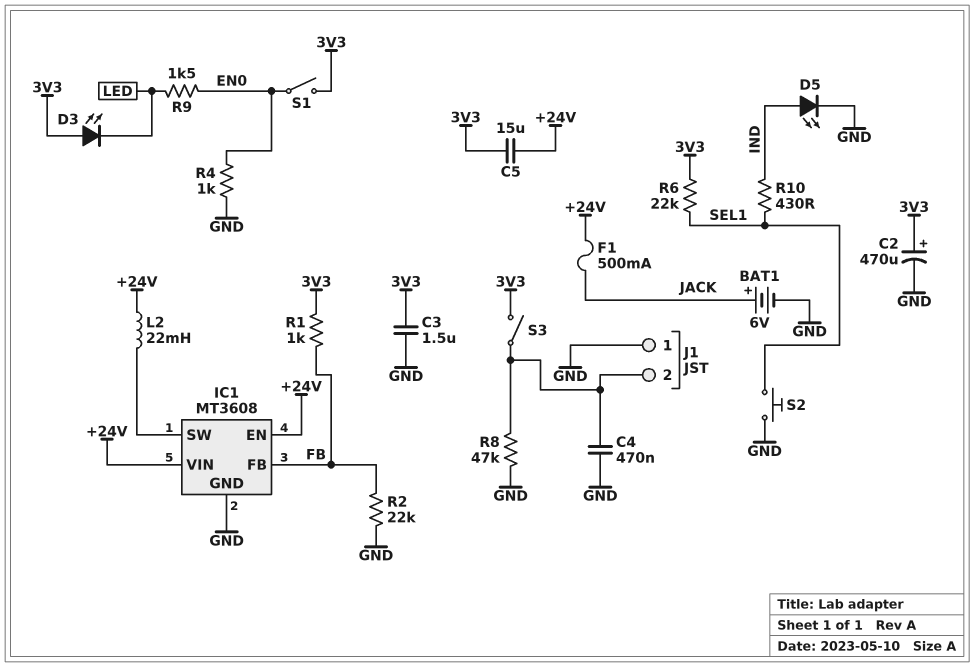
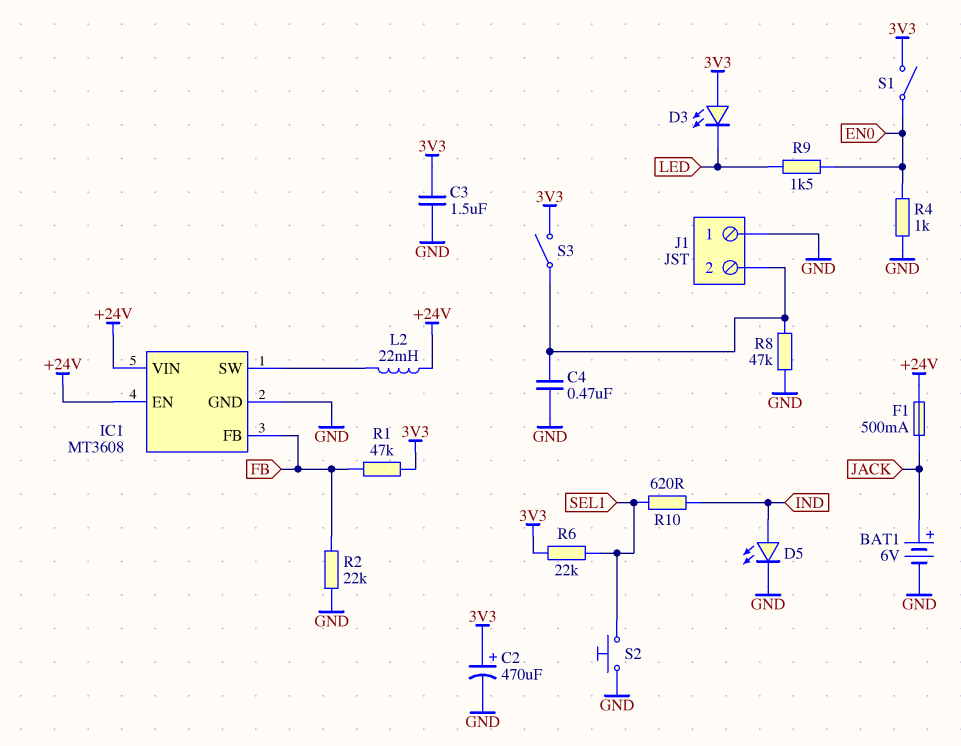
C5: 15uF (+24V, 3V3) -> none
R1: 1k (3V3, FB) -> 47k (3V3, FB)
R10: 430 (IND, SEL1) -> 620 (IND, SEL1)

